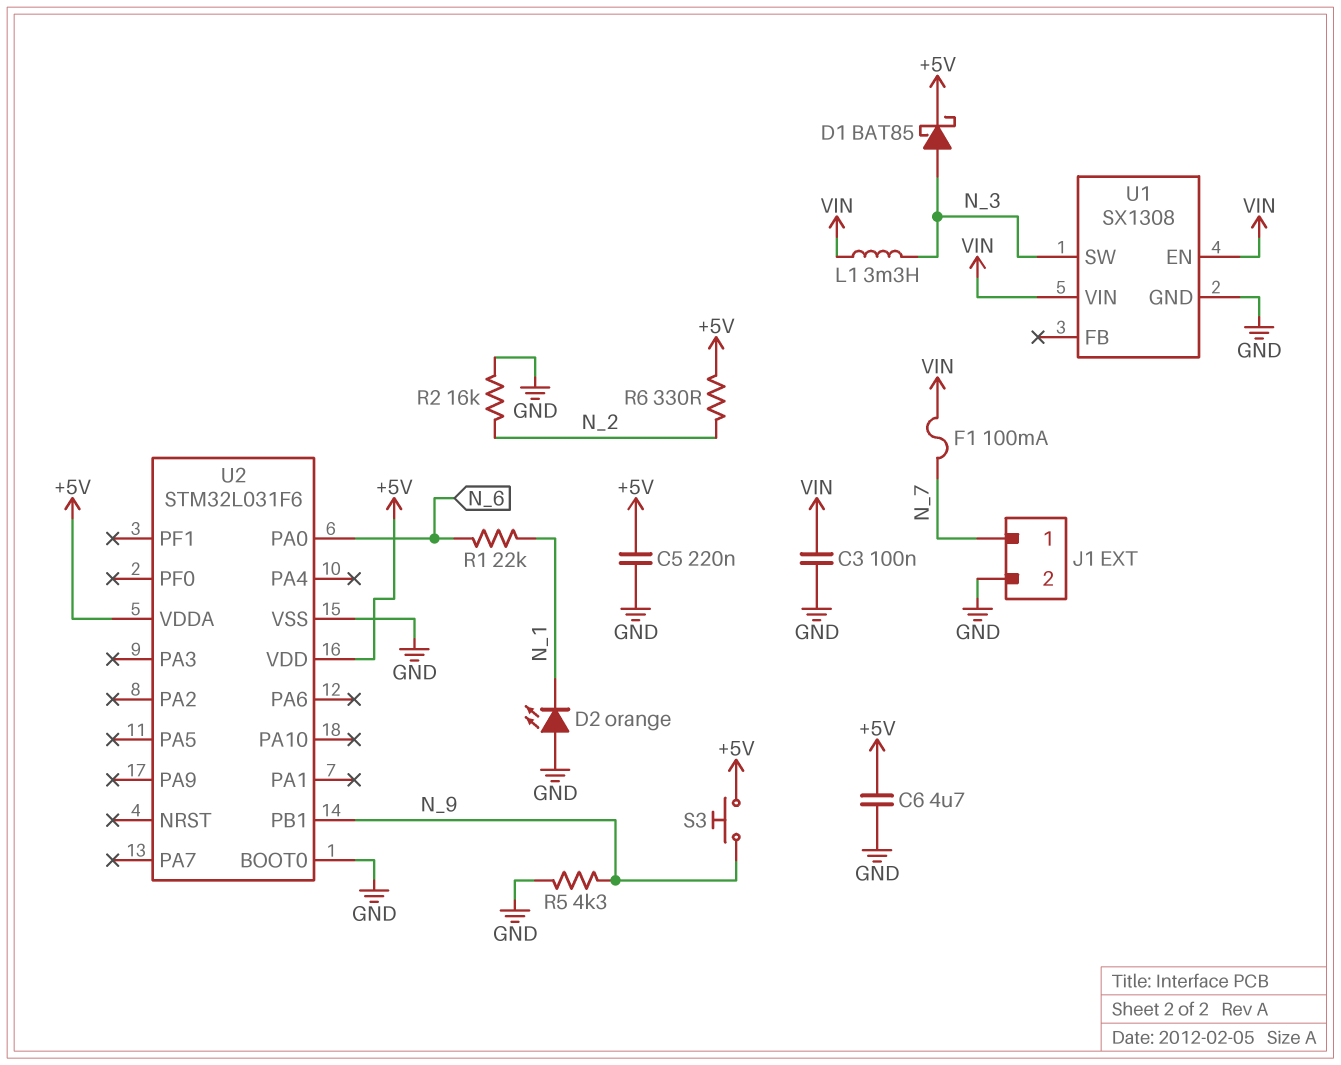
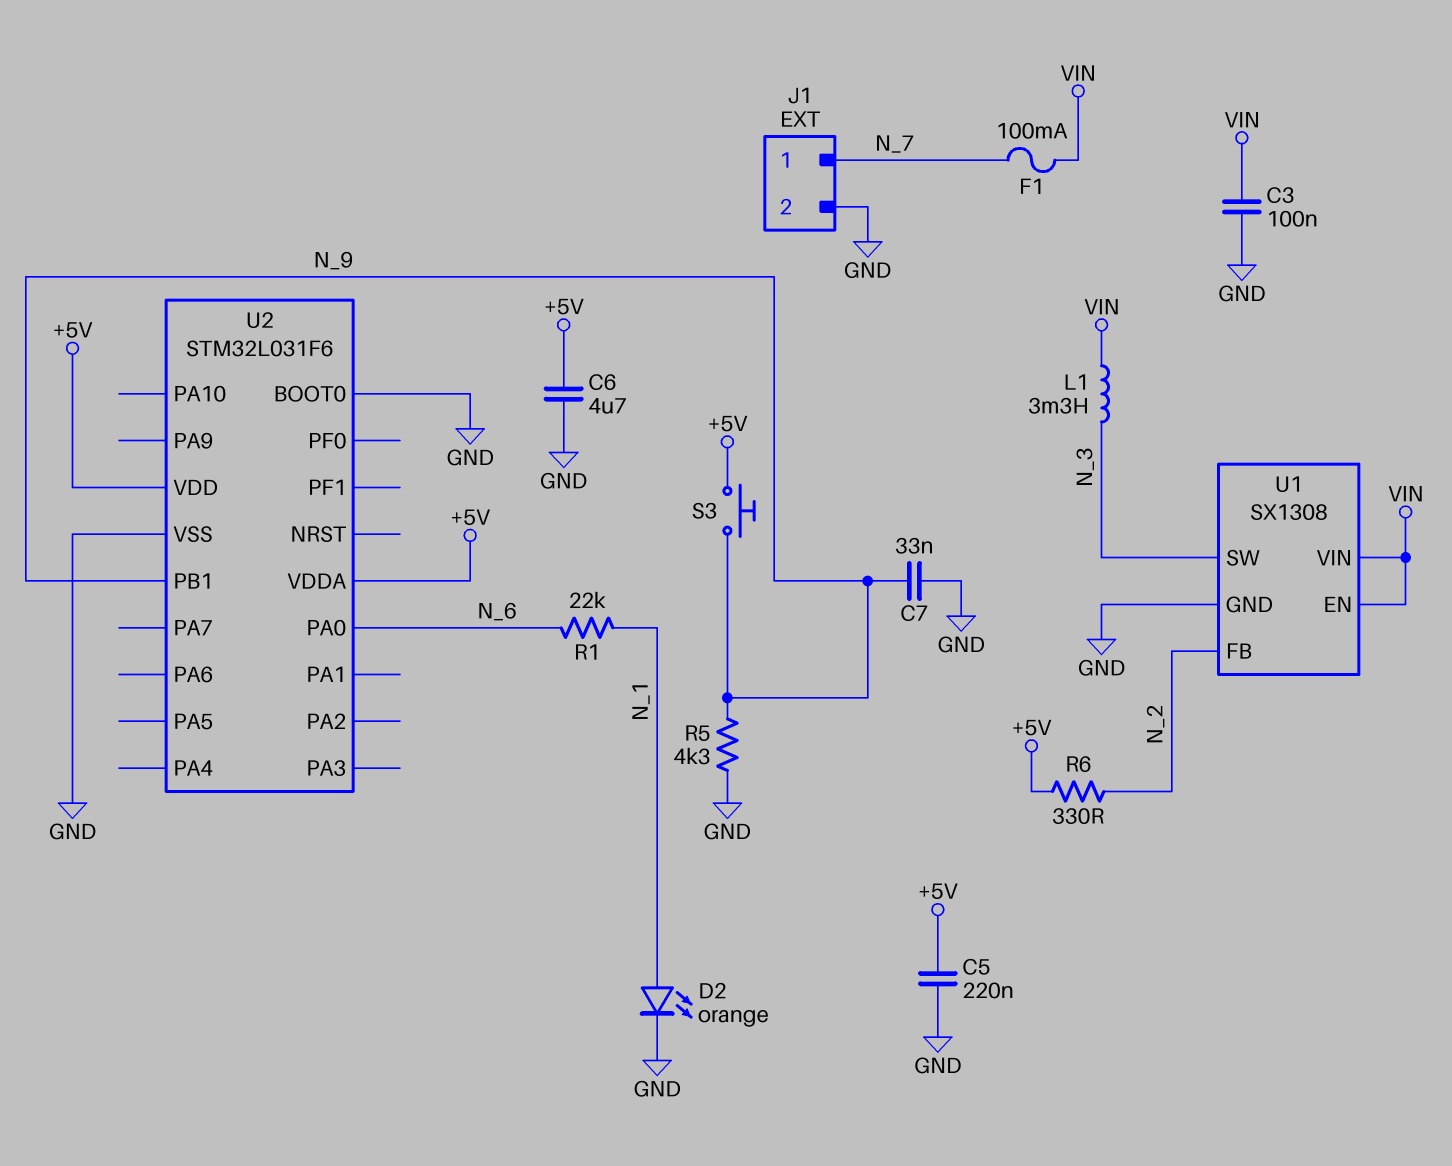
C7: none -> 33nF (GND, N_9)
D1: schottky BAT85 (A N_3, K +5V) -> none
D2: LED orange (A GND, K N_1) -> LED orange (A N_1, K GND)
R2: 16k (GND, N_2) -> none
U1 pin FB: none -> N_2

